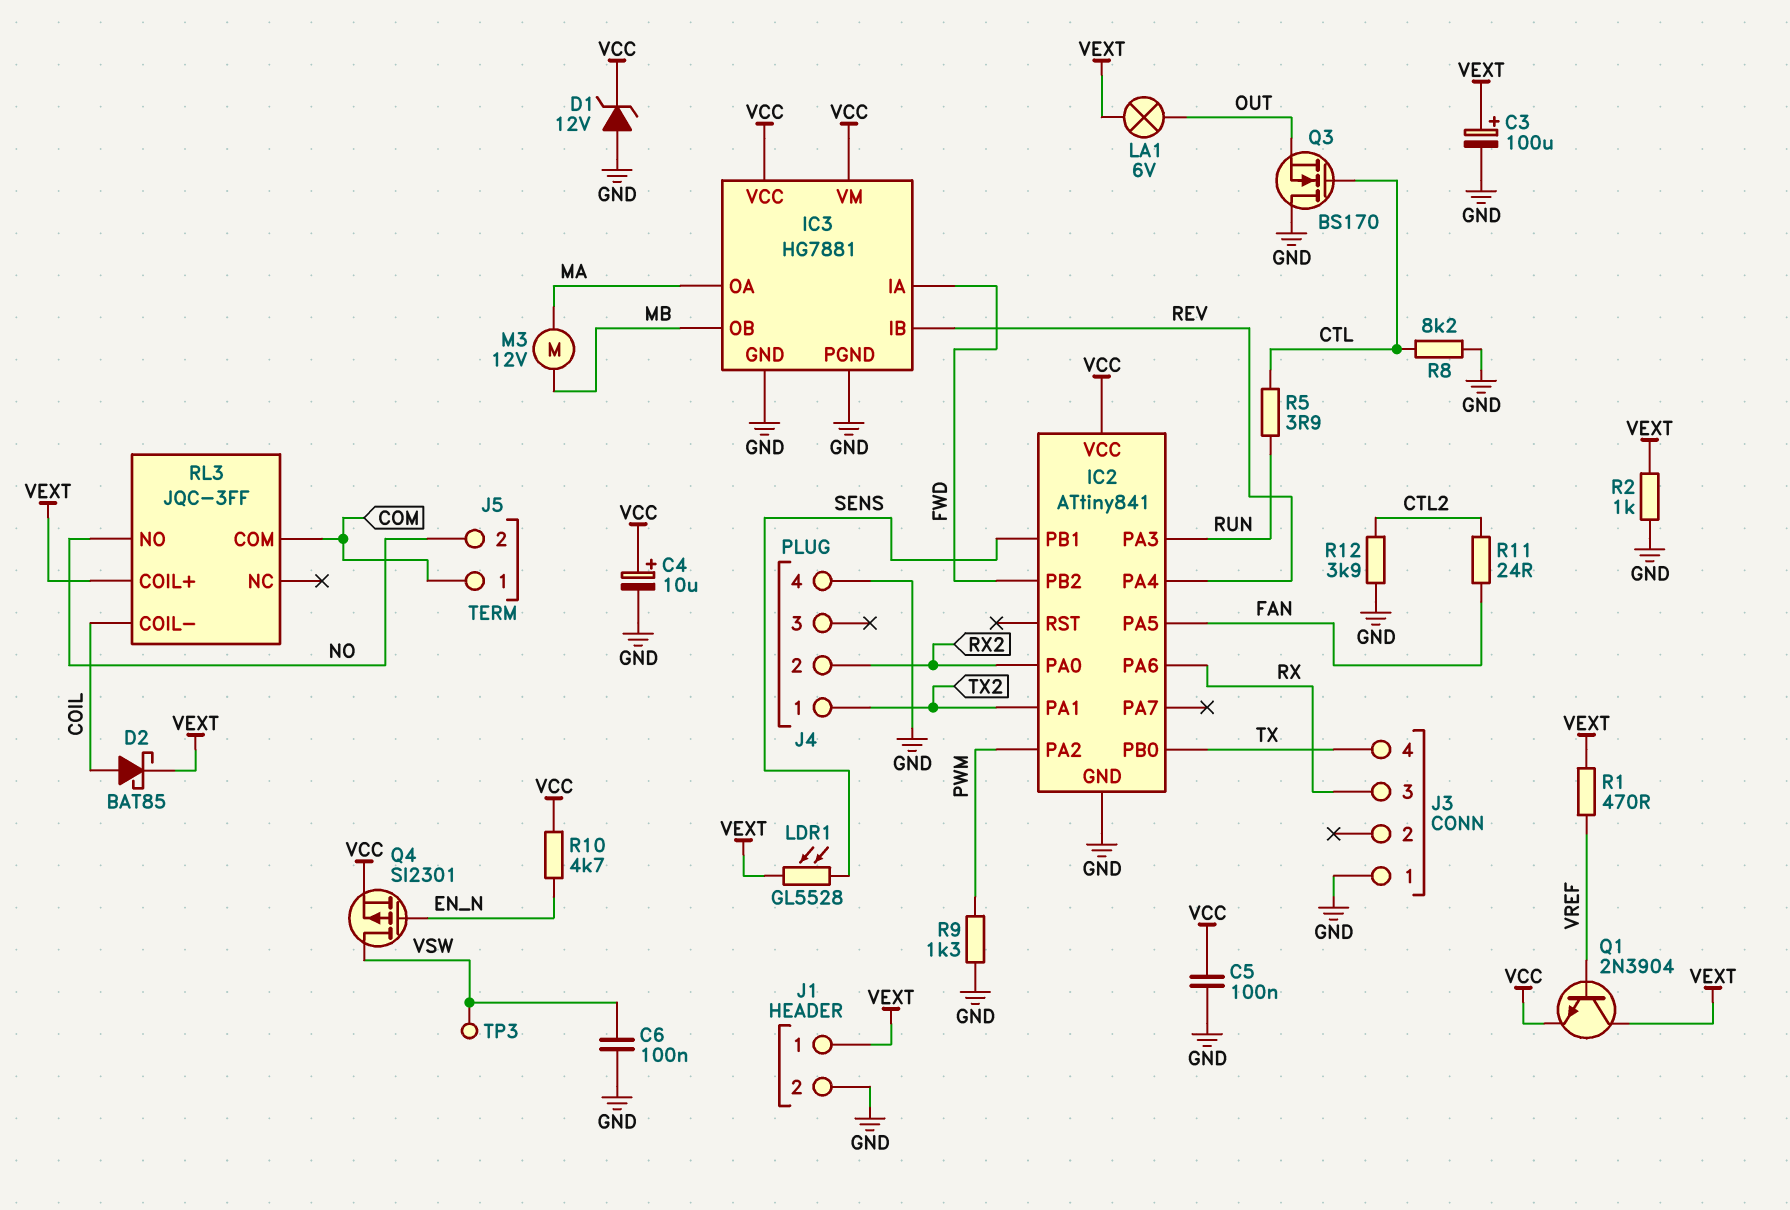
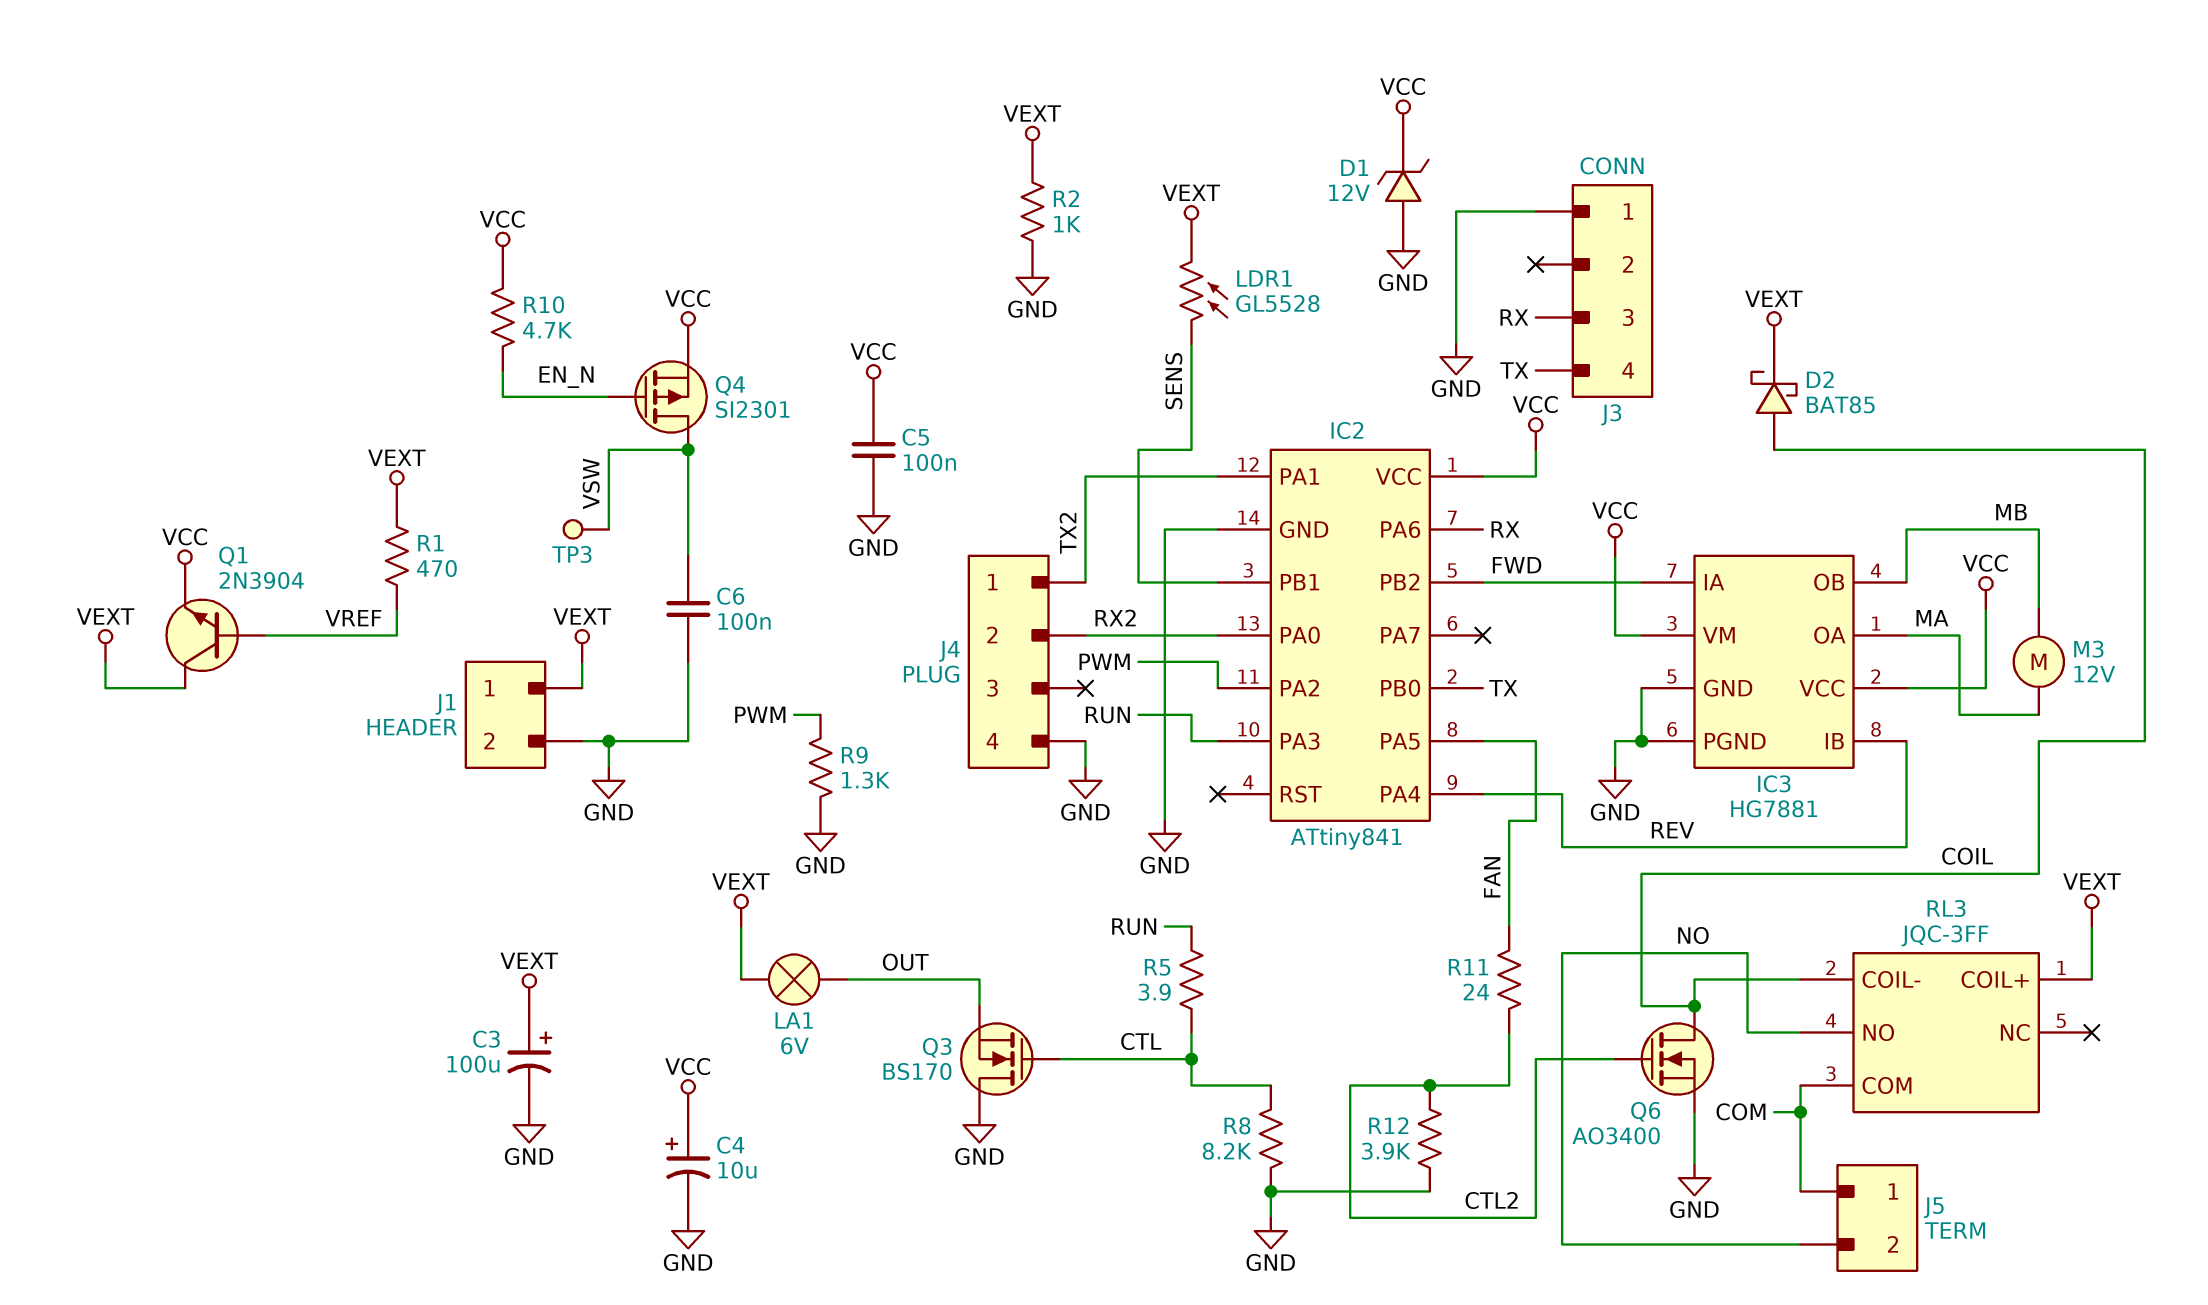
Q6: none -> NMOS AO3400 (G CTL2, D COIL, S GND)

